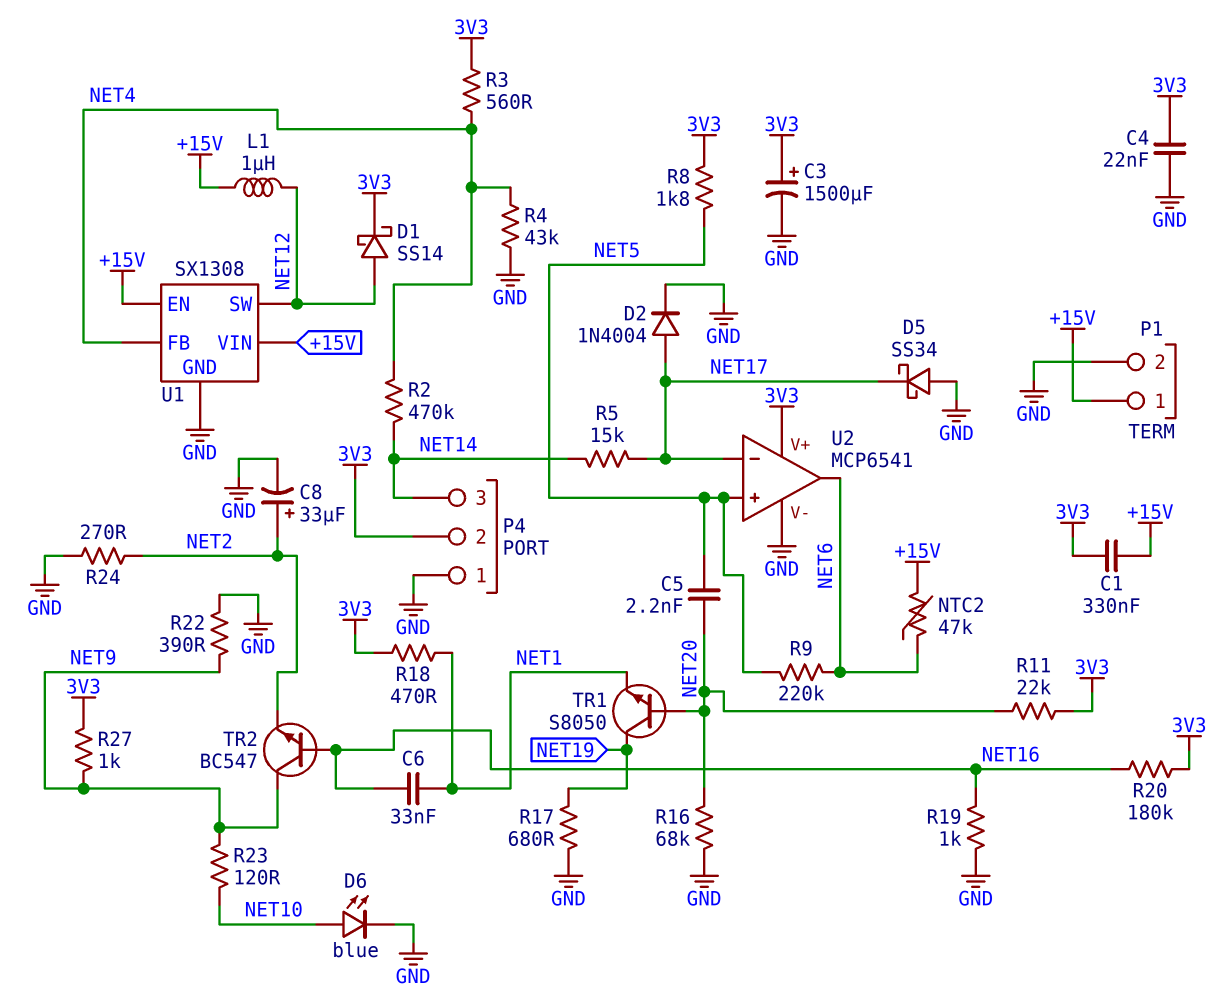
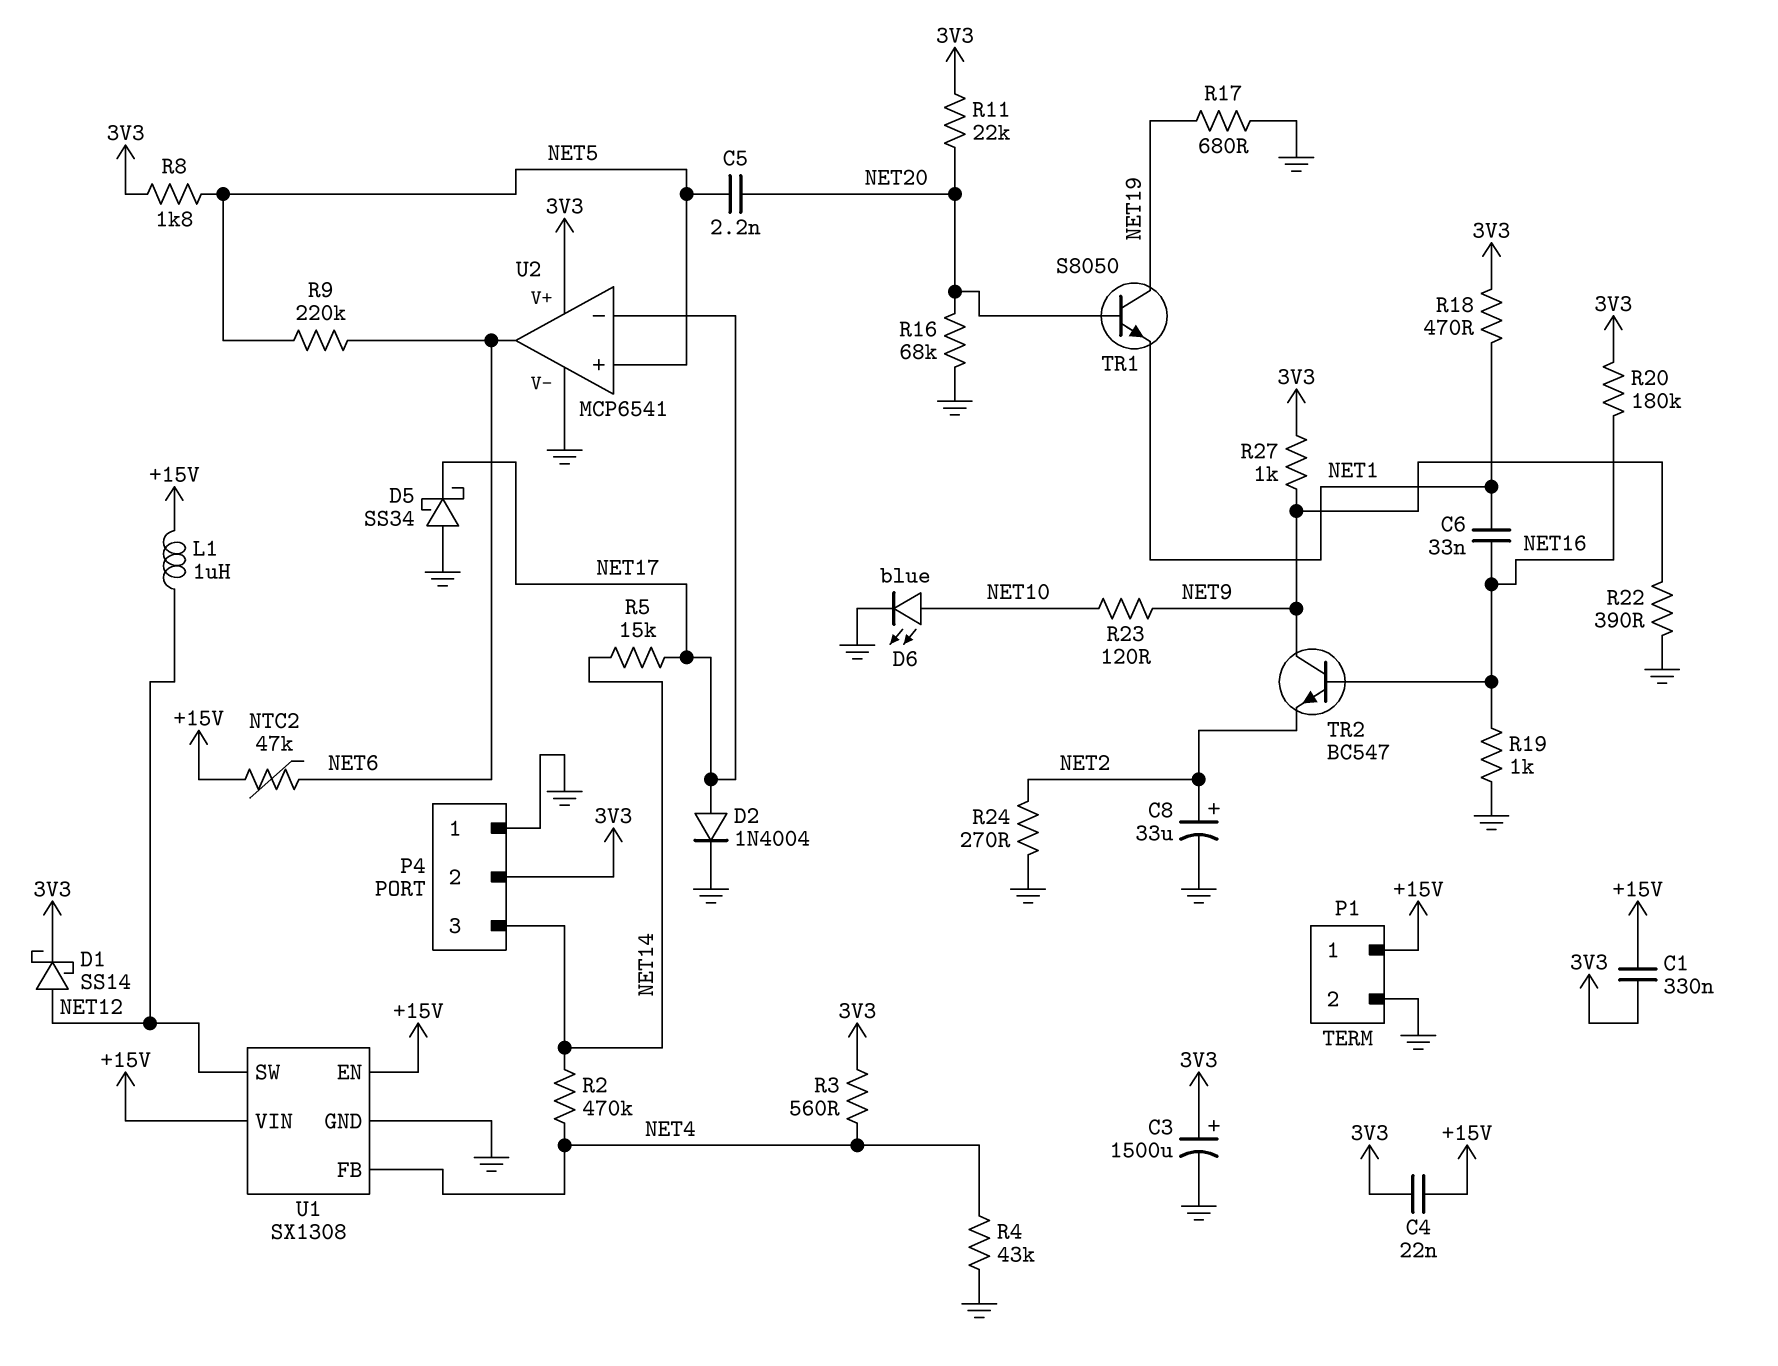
C4: 22nF (3V3, GND) -> 22nF (+15V, 3V3)

